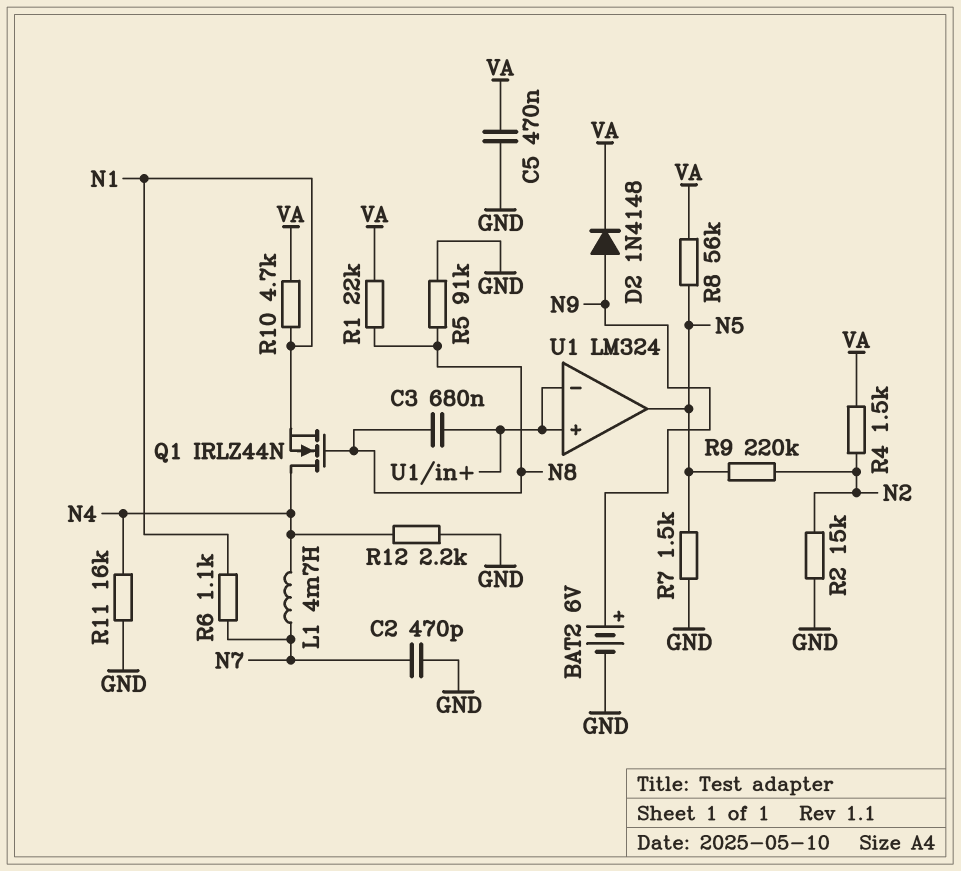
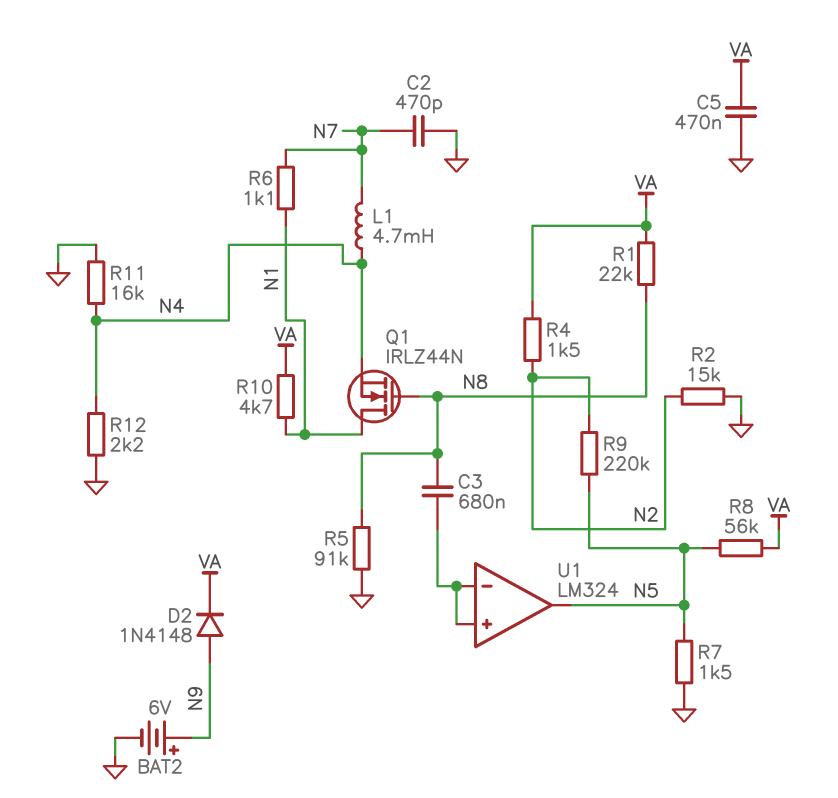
Q1: NMOS IRLZ44N (G N8, D N4, S N1) -> NMOS IRLZ44N (G N8, D N1, S N4)

